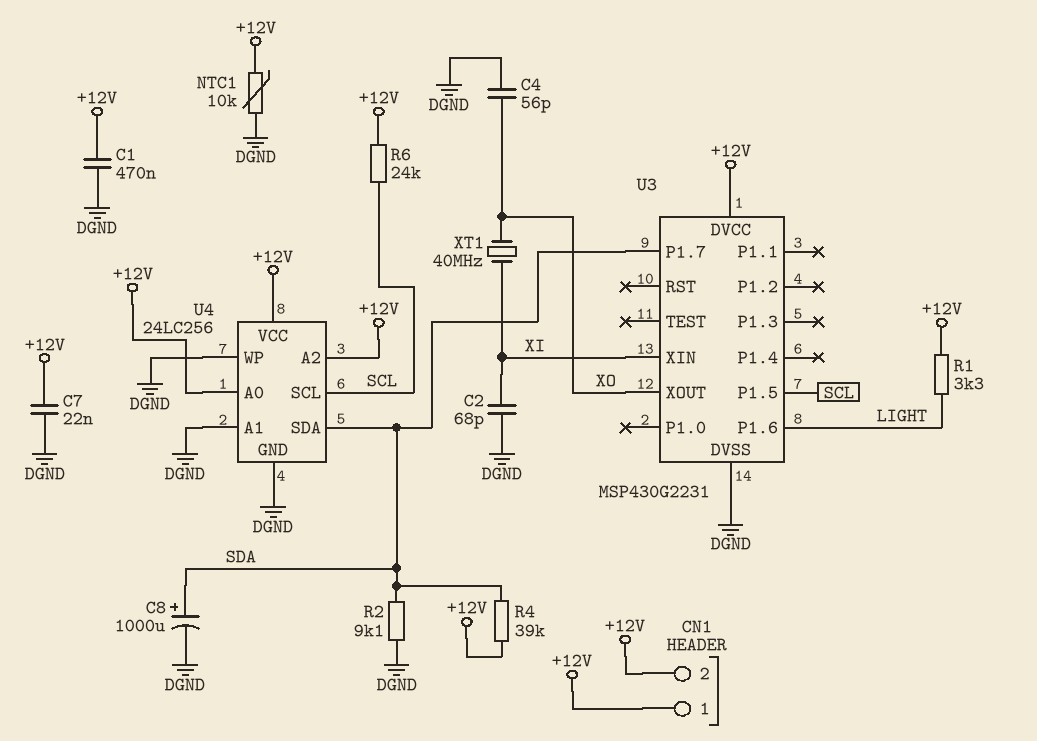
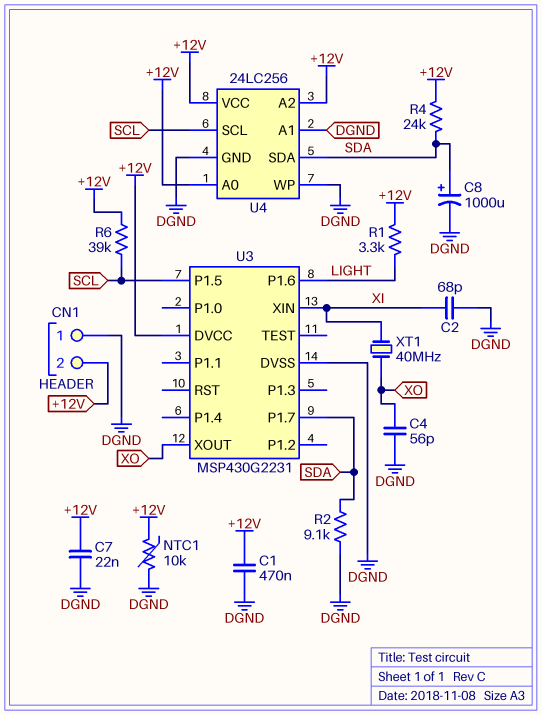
CN1 pin 1: +12V -> DGND
R4: 39k (+12V, SDA) -> 24k (+12V, SDA)
R6: 24k (+12V, SCL) -> 39k (+12V, SCL)

